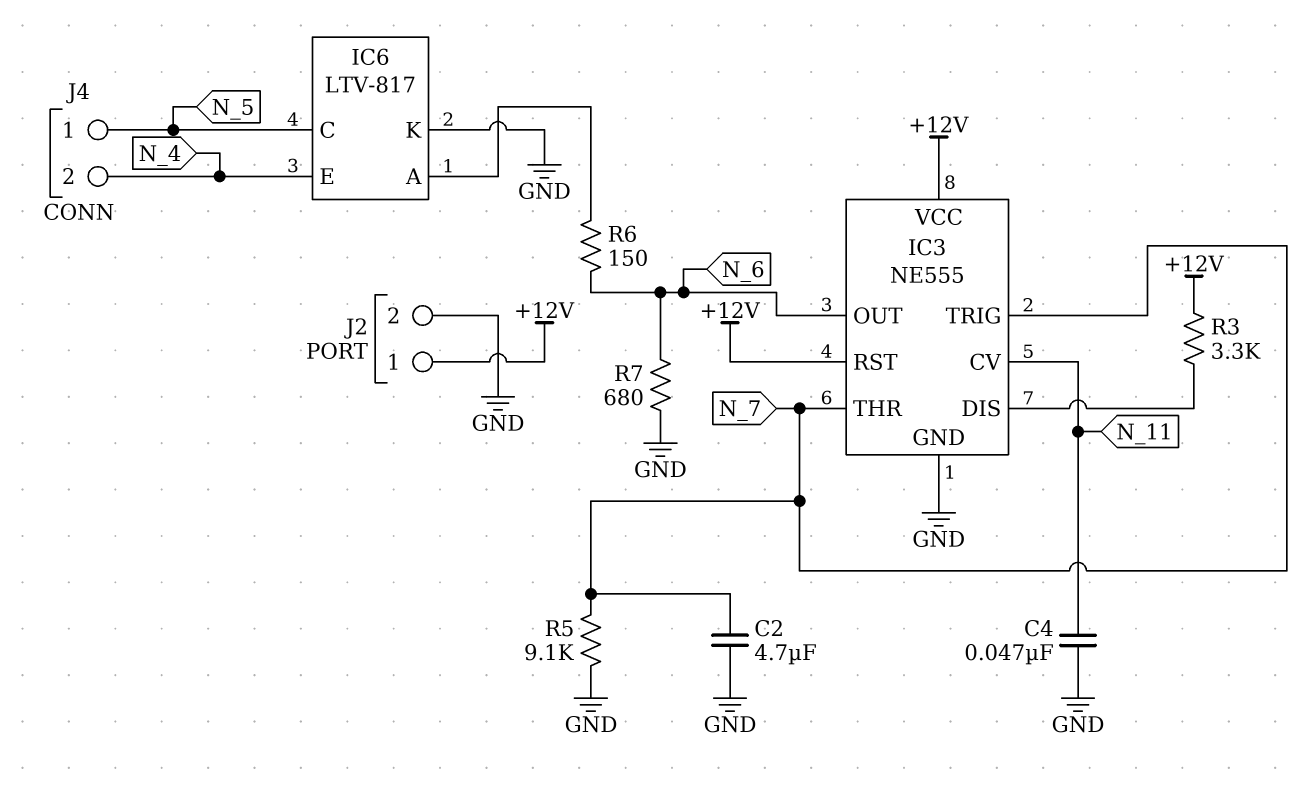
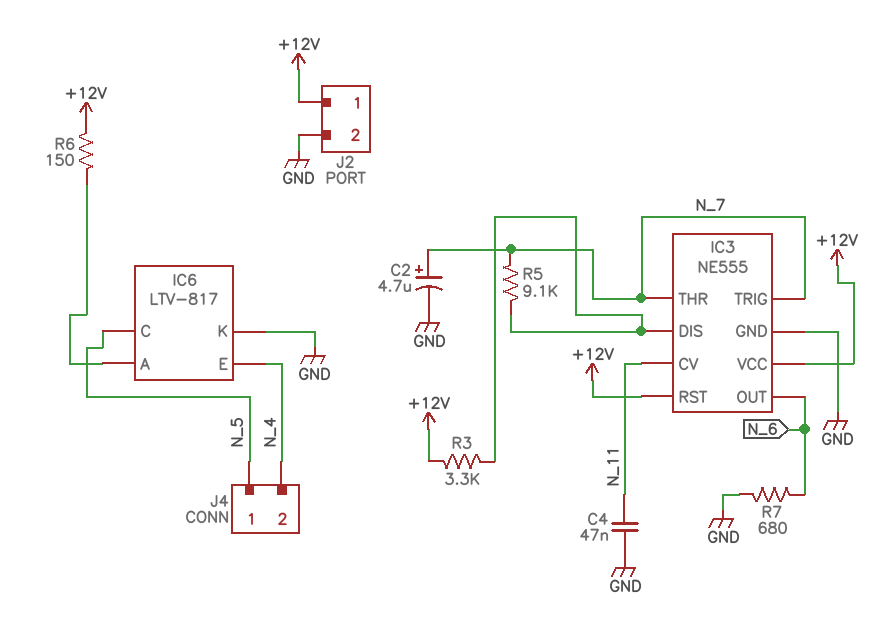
C2: 4.7uF (GND, N_7) -> 4.7uF (plus N_7, minus GND)
R5: 9.1k (GND, N_7) -> 9.1k (IC3/DIS, N_7)
R6: 150 (IC6/A, N_6) -> 150 (+12V, IC6/A)

